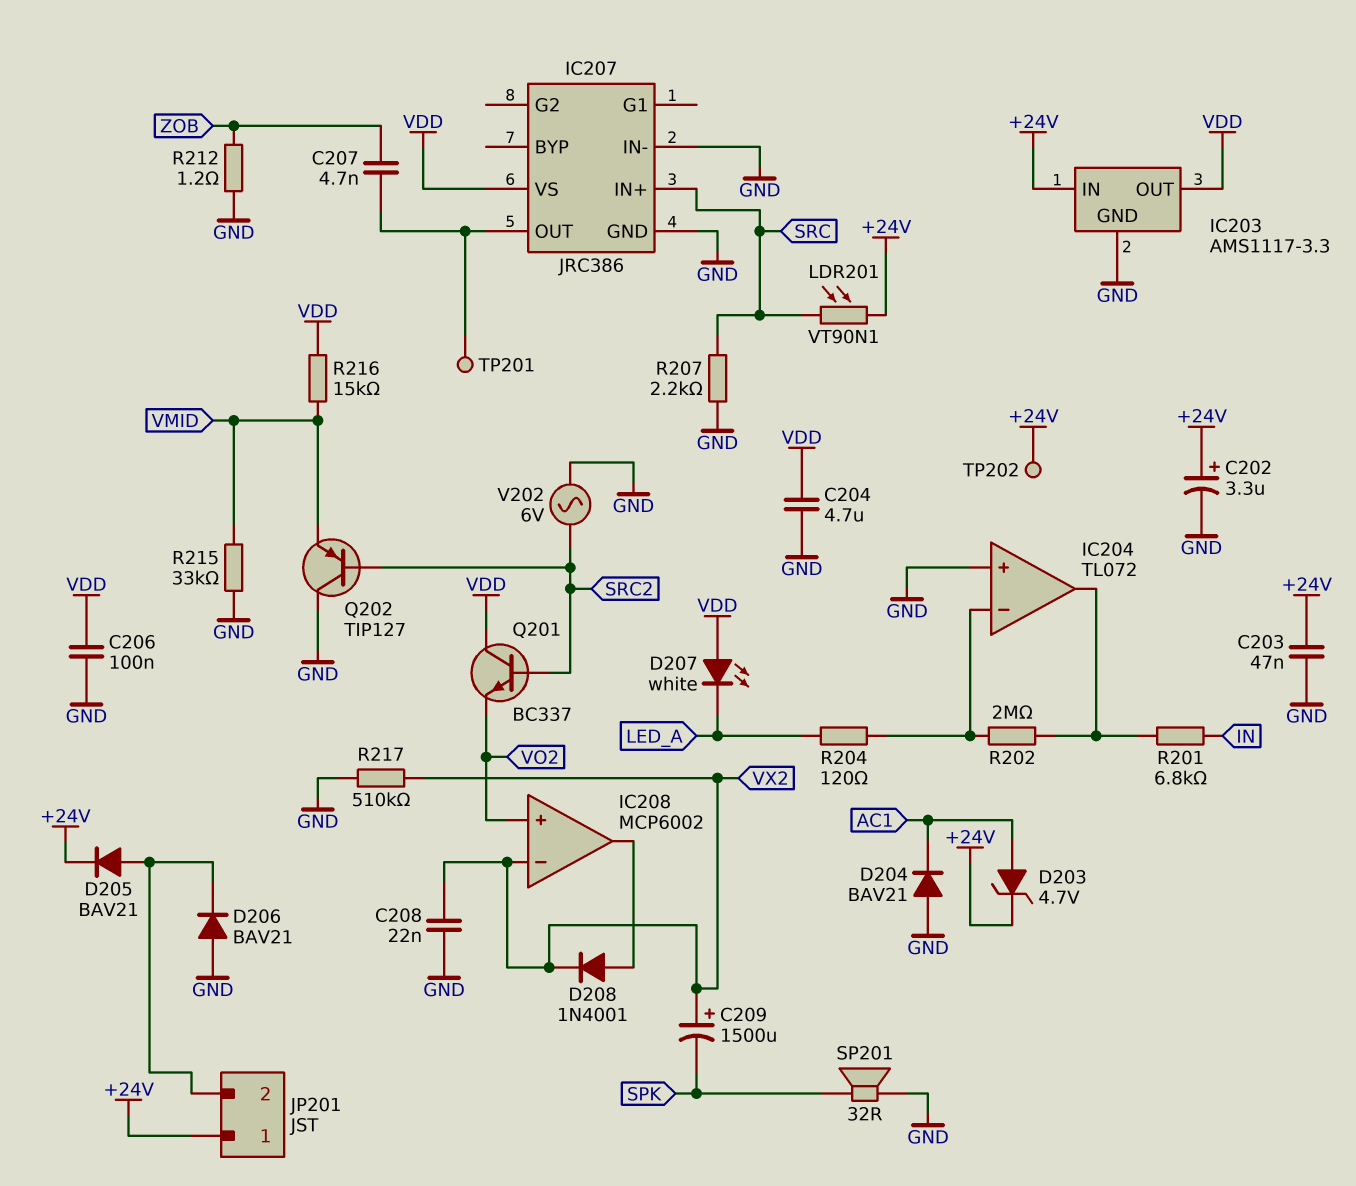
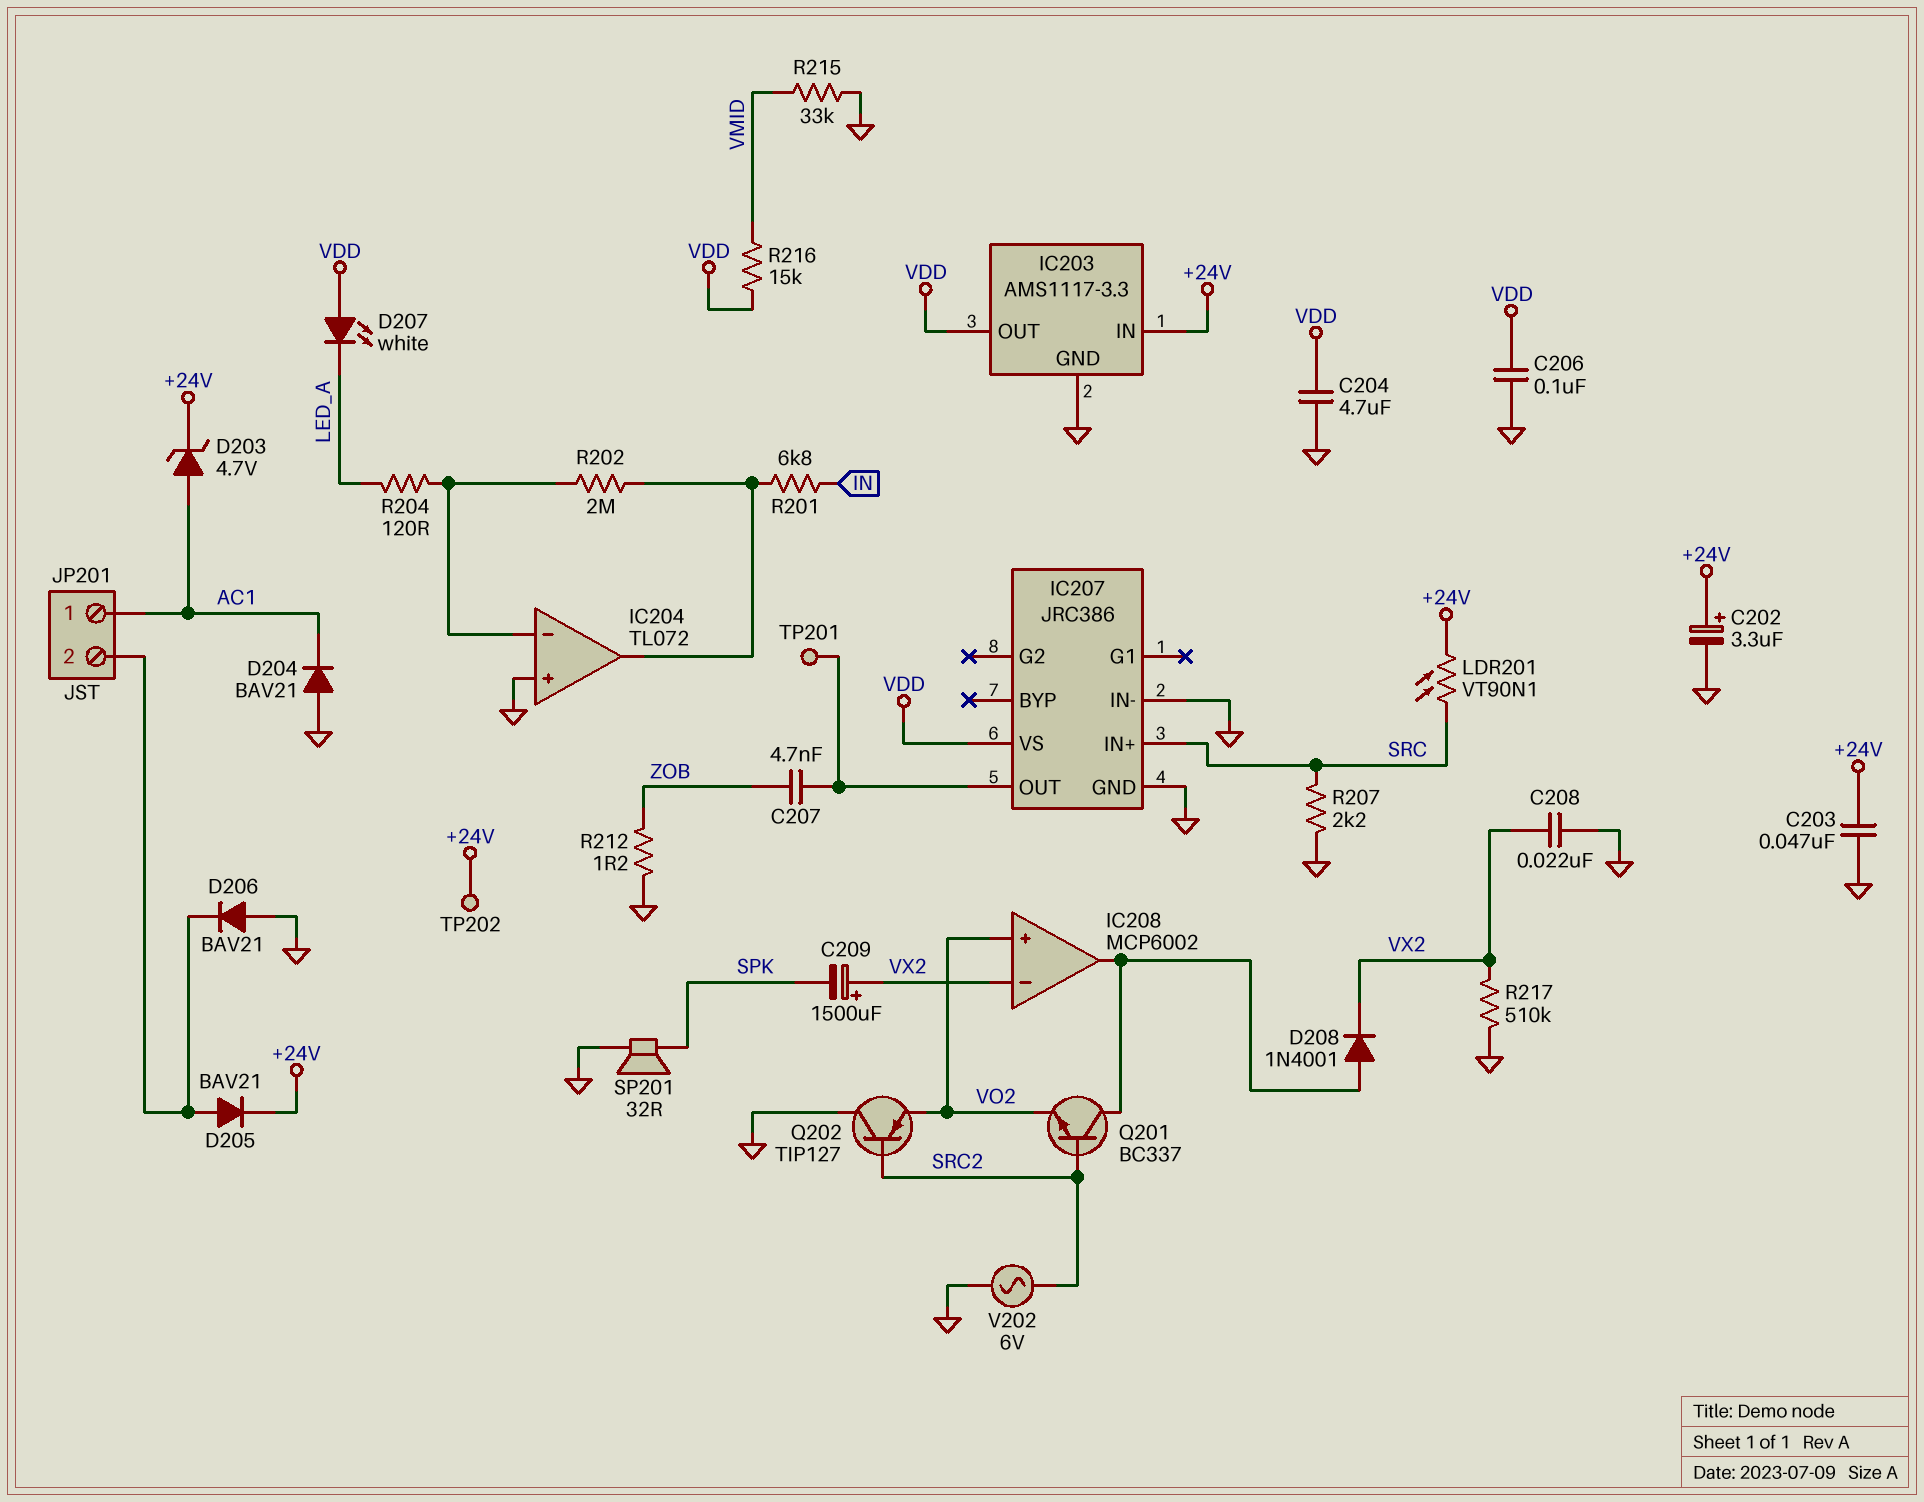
JP201 pin 1: +24V -> AC1
Q201: NPN BC337 (B SRC2, C VDD, E VO2) -> NPN BC337 (B SRC2, C IC208/out, E VO2)
Q202: PNP TIP127 (B SRC2, C GND, E VMID) -> PNP TIP127 (B SRC2, C GND, E VO2)

